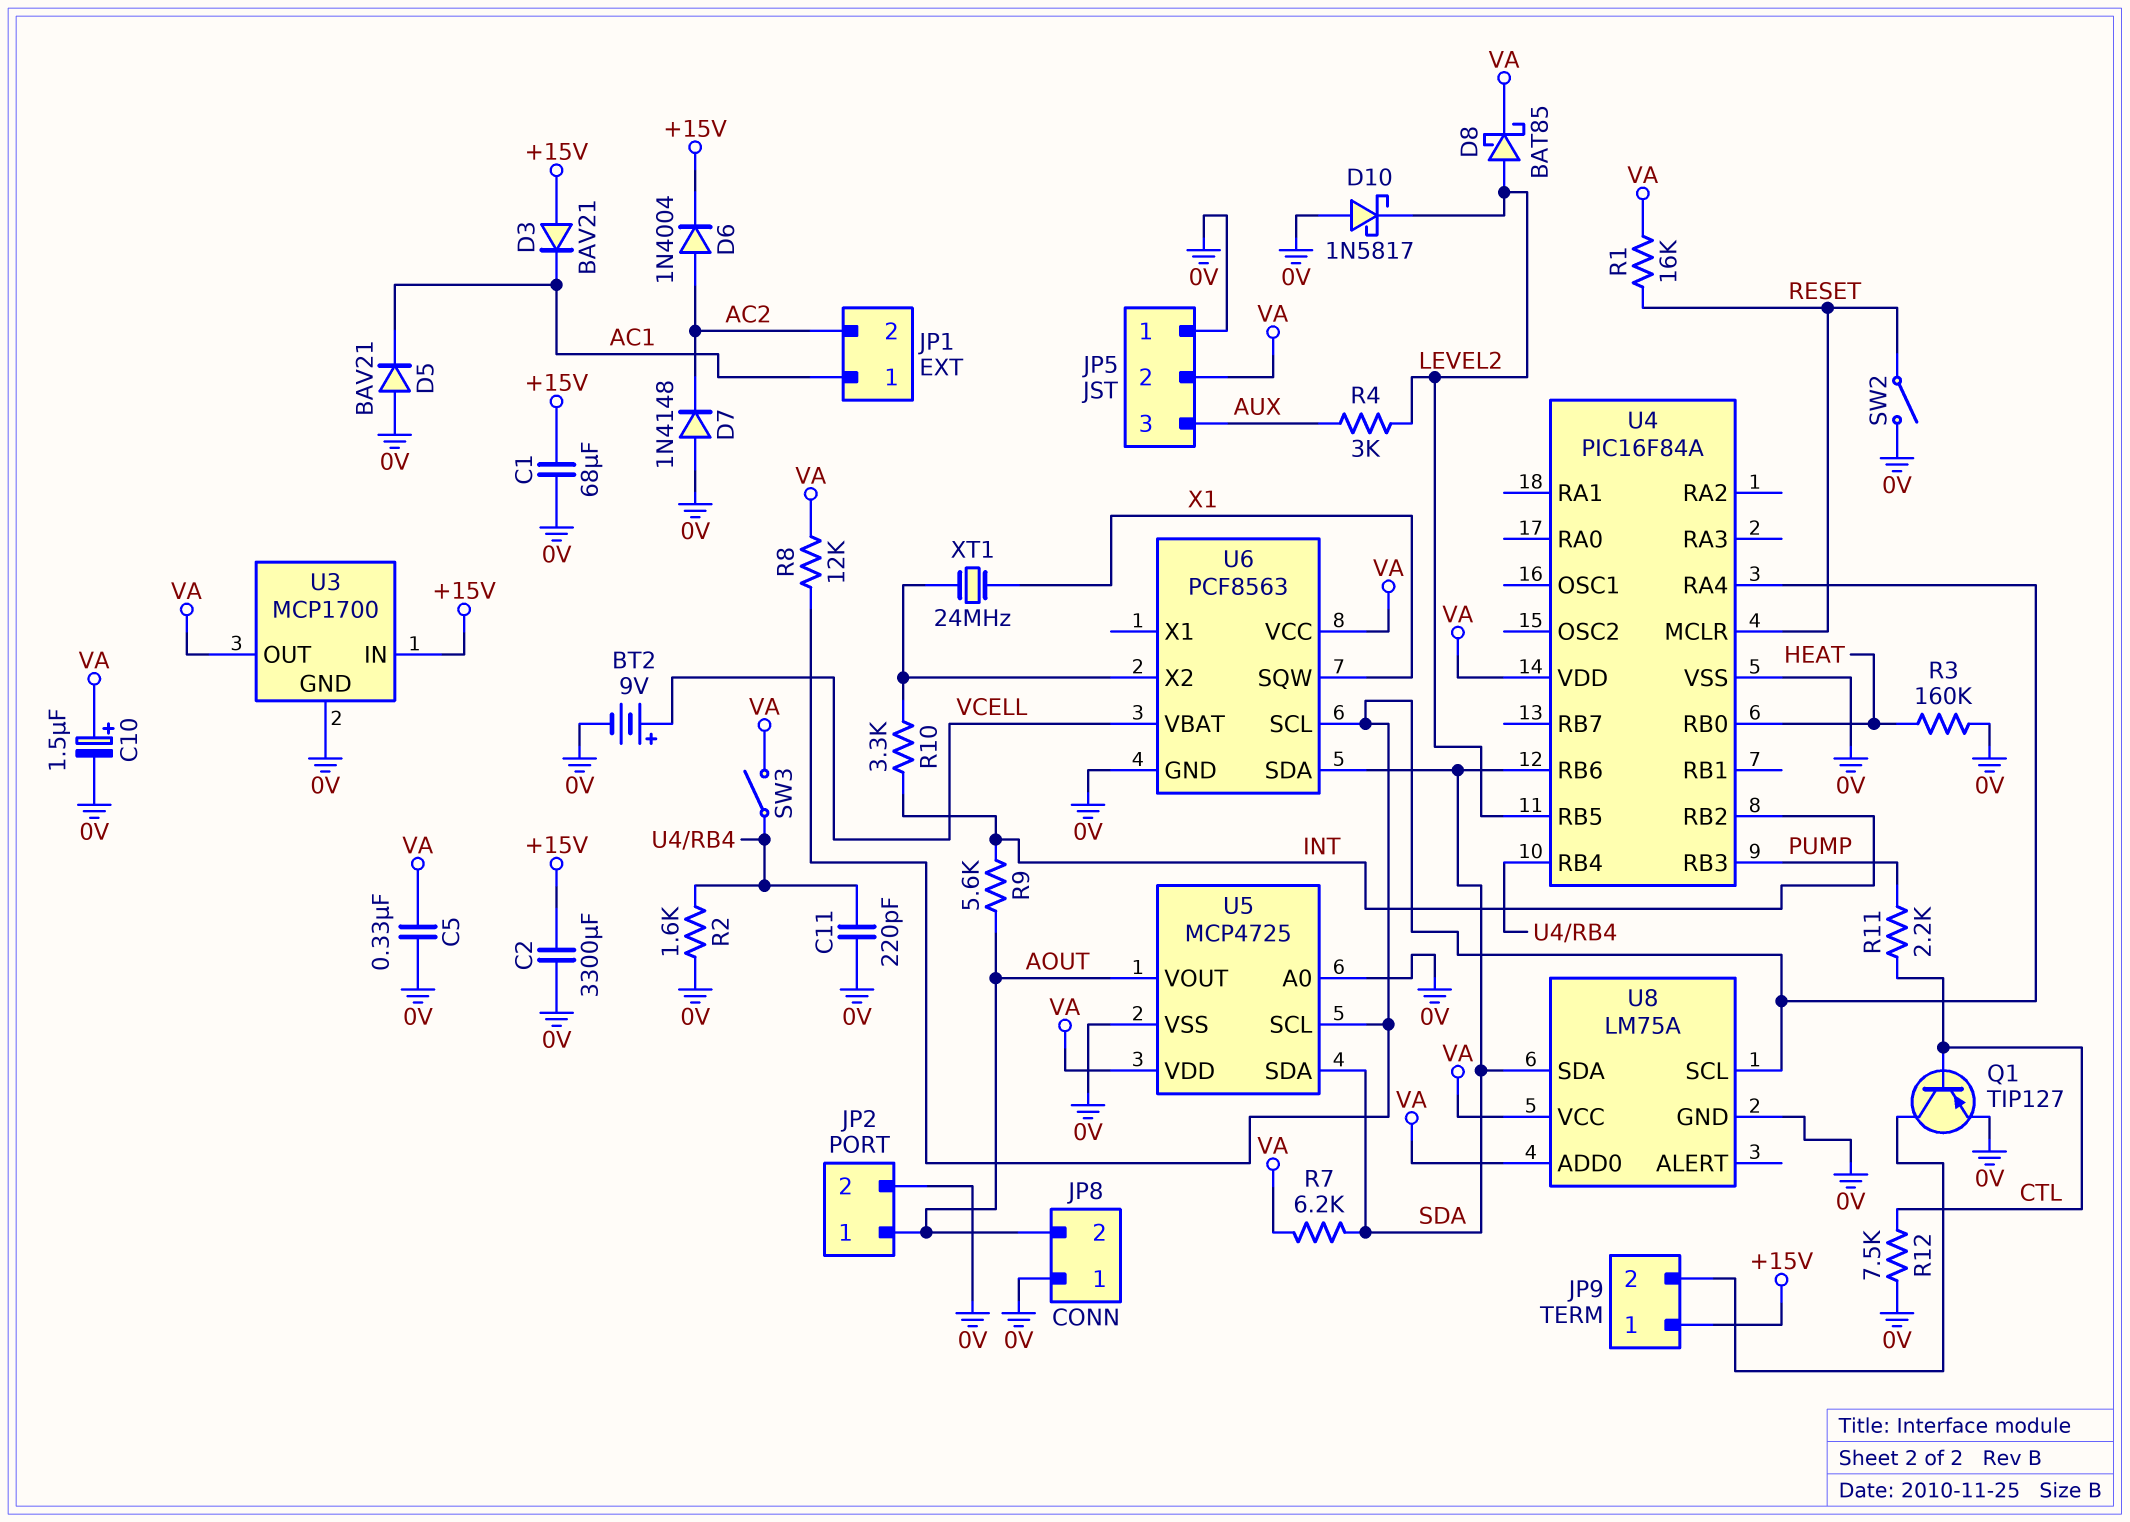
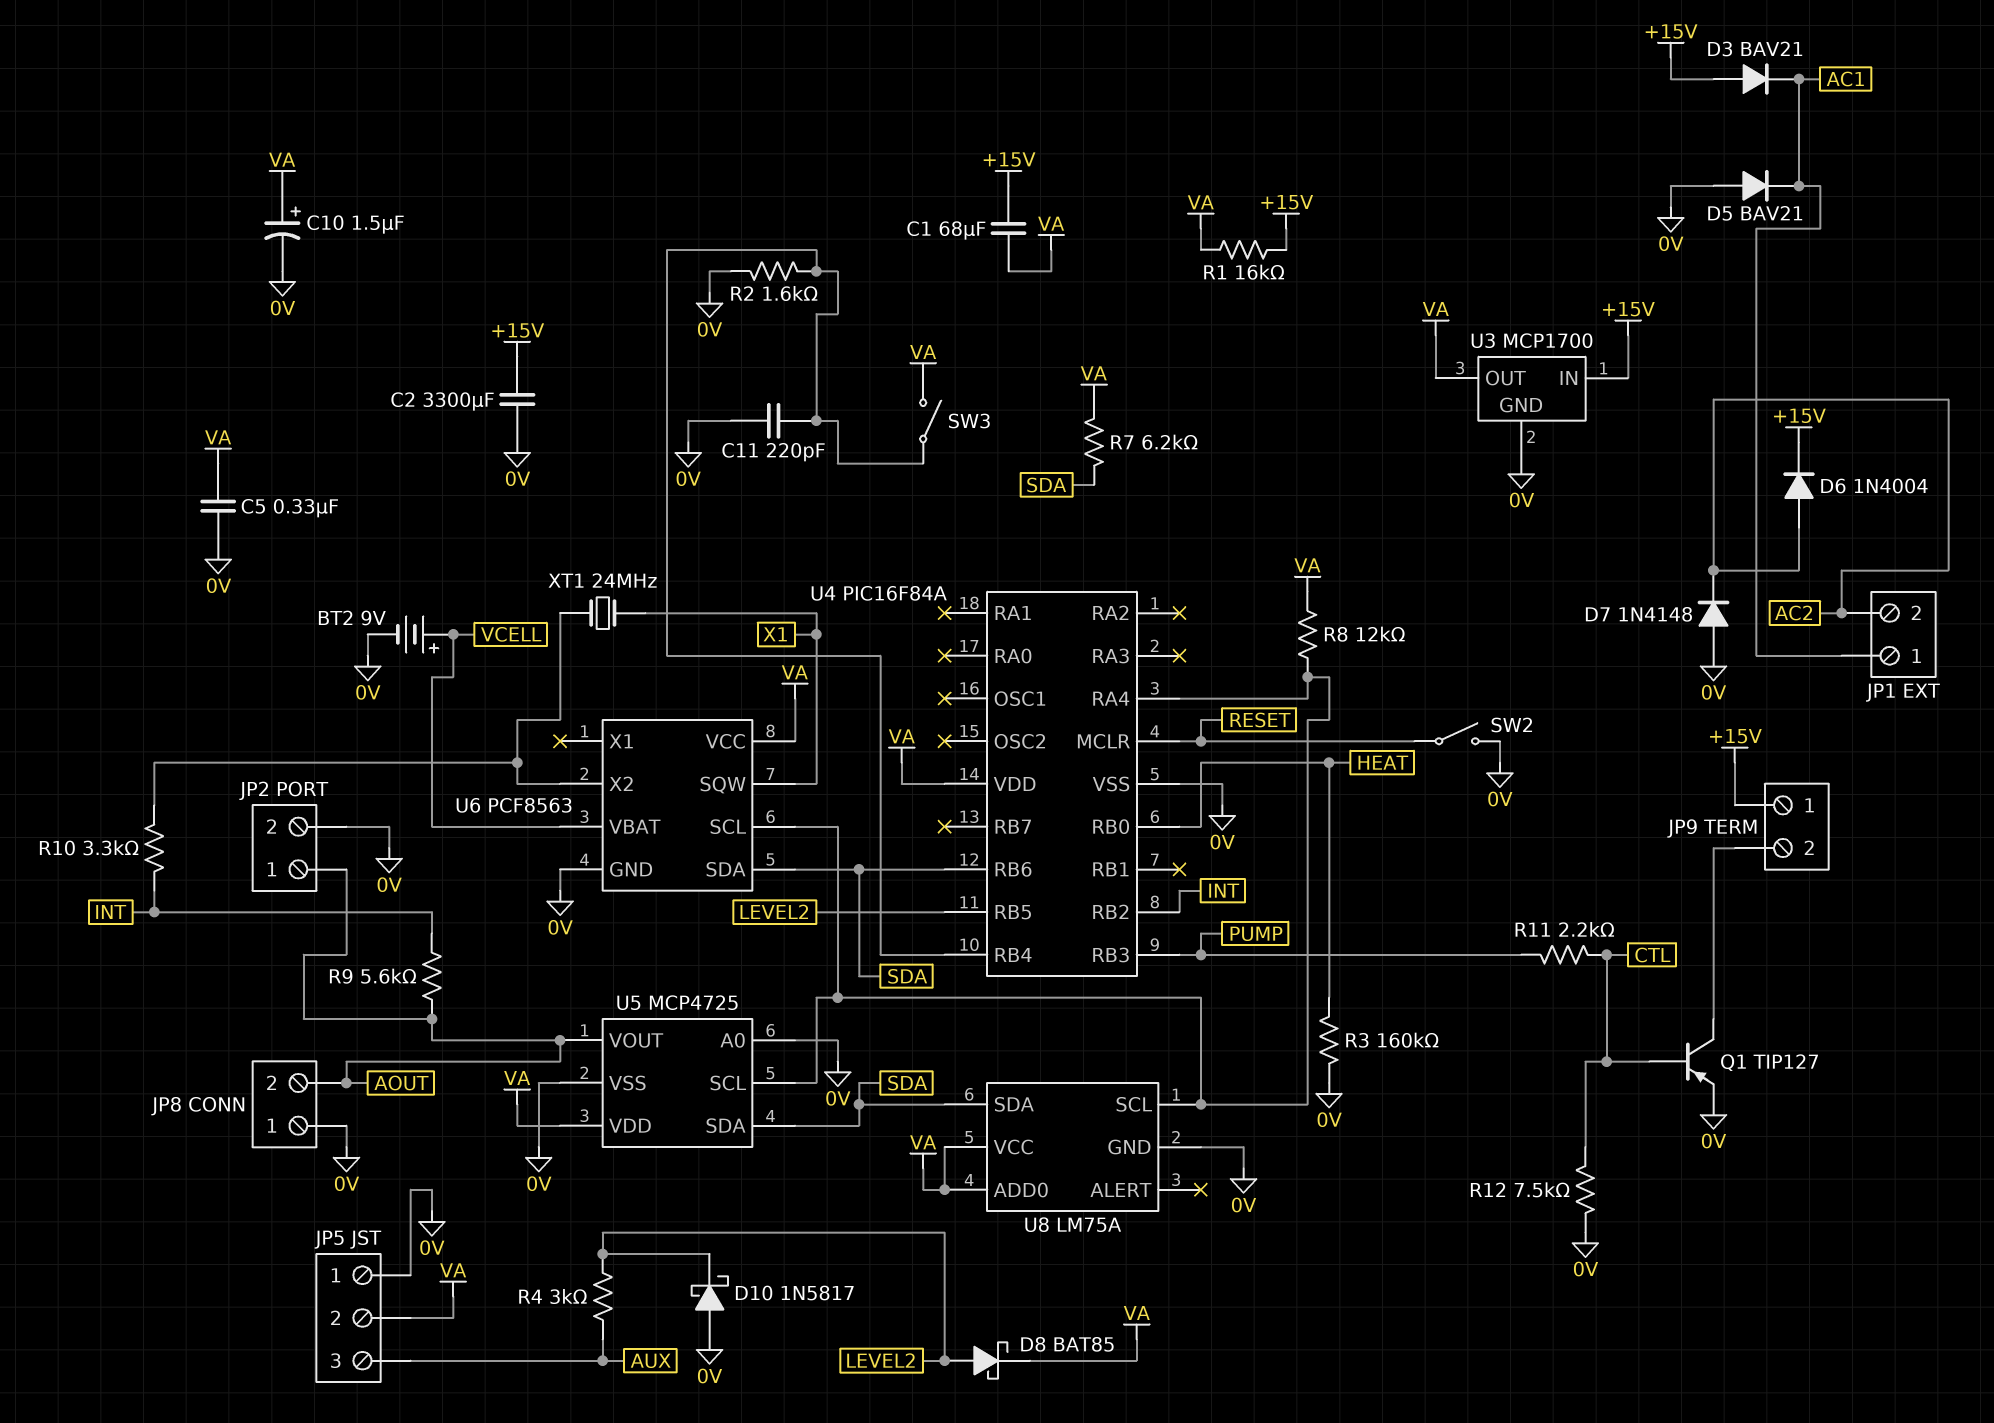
C1: 68uF (+15V, 0V) -> 68uF (+15V, VA)
R1: 16k (RESET, VA) -> 16k (+15V, VA)

